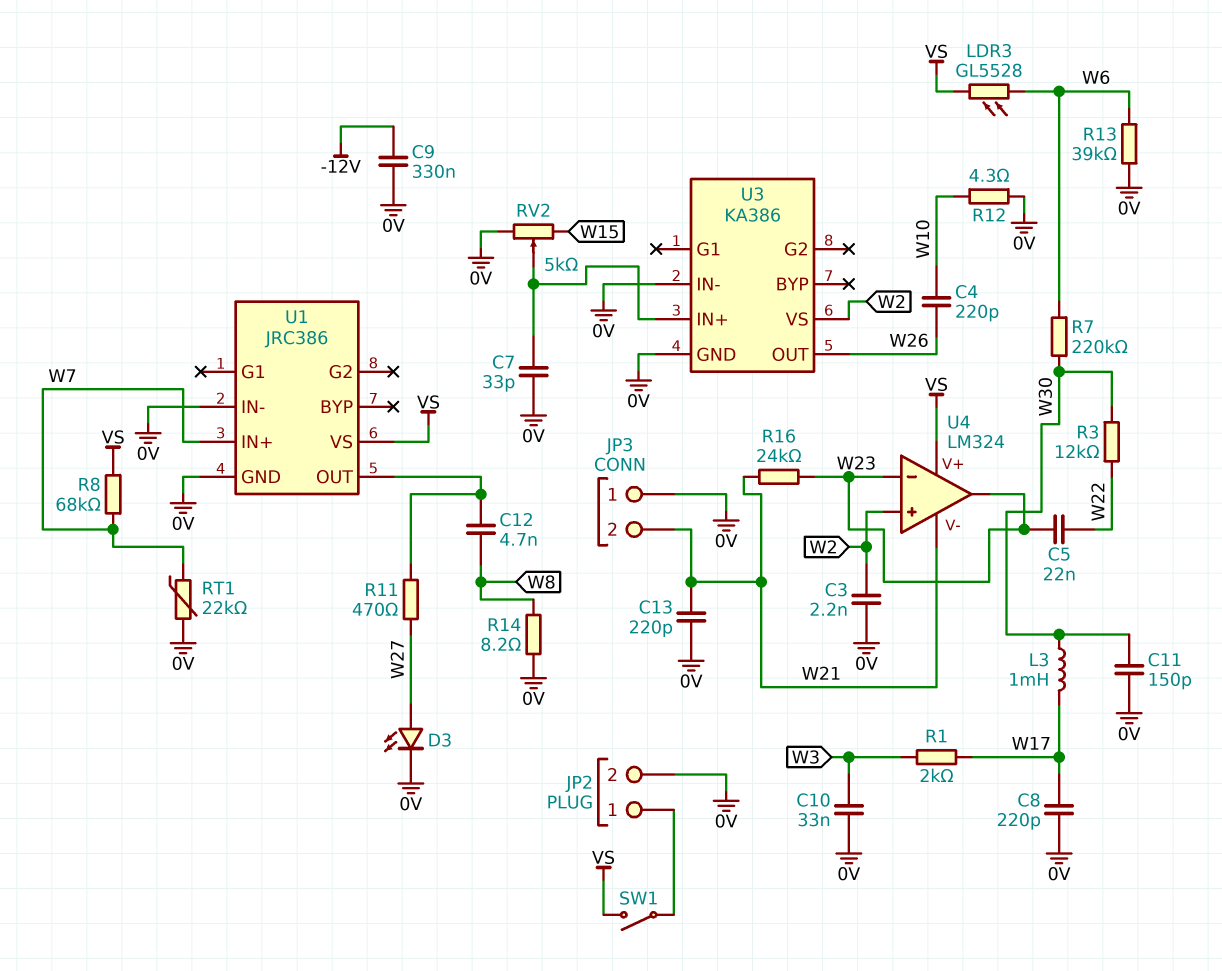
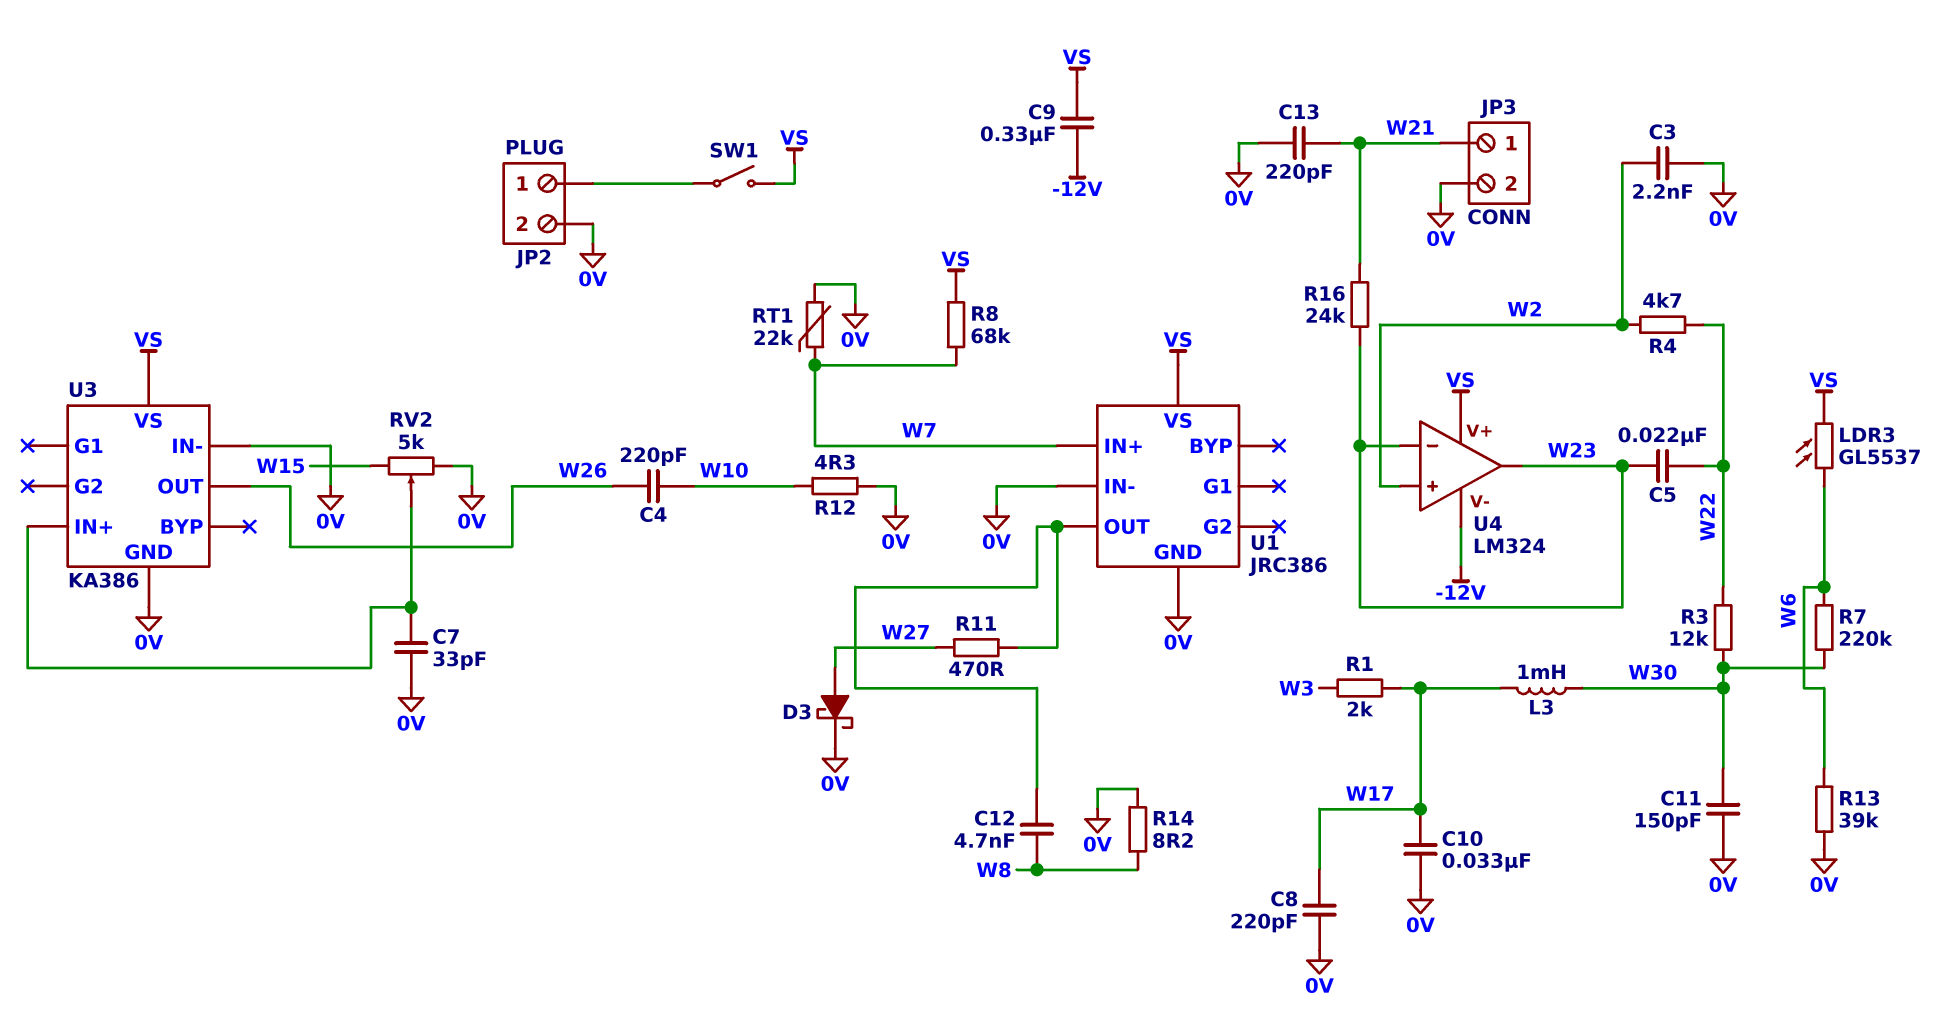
C9: 330nF (-12V, 0V) -> 330nF (-12V, VS)
C10: 33nF (0V, W3) -> 33nF (0V, W17)
D3: LED (A W27, K 0V) -> schottky (A W27, K 0V)
JP3 pin 1: 0V -> W21
JP3 pin 2: W21 -> 0V
LDR3: GL5528 (VS, W6) -> GL5537 (VS, W6)
R4: none -> 4.7k (W2, W22)
U3 pin VS: W2 -> VS
U4 pin V-: W21 -> -12V

